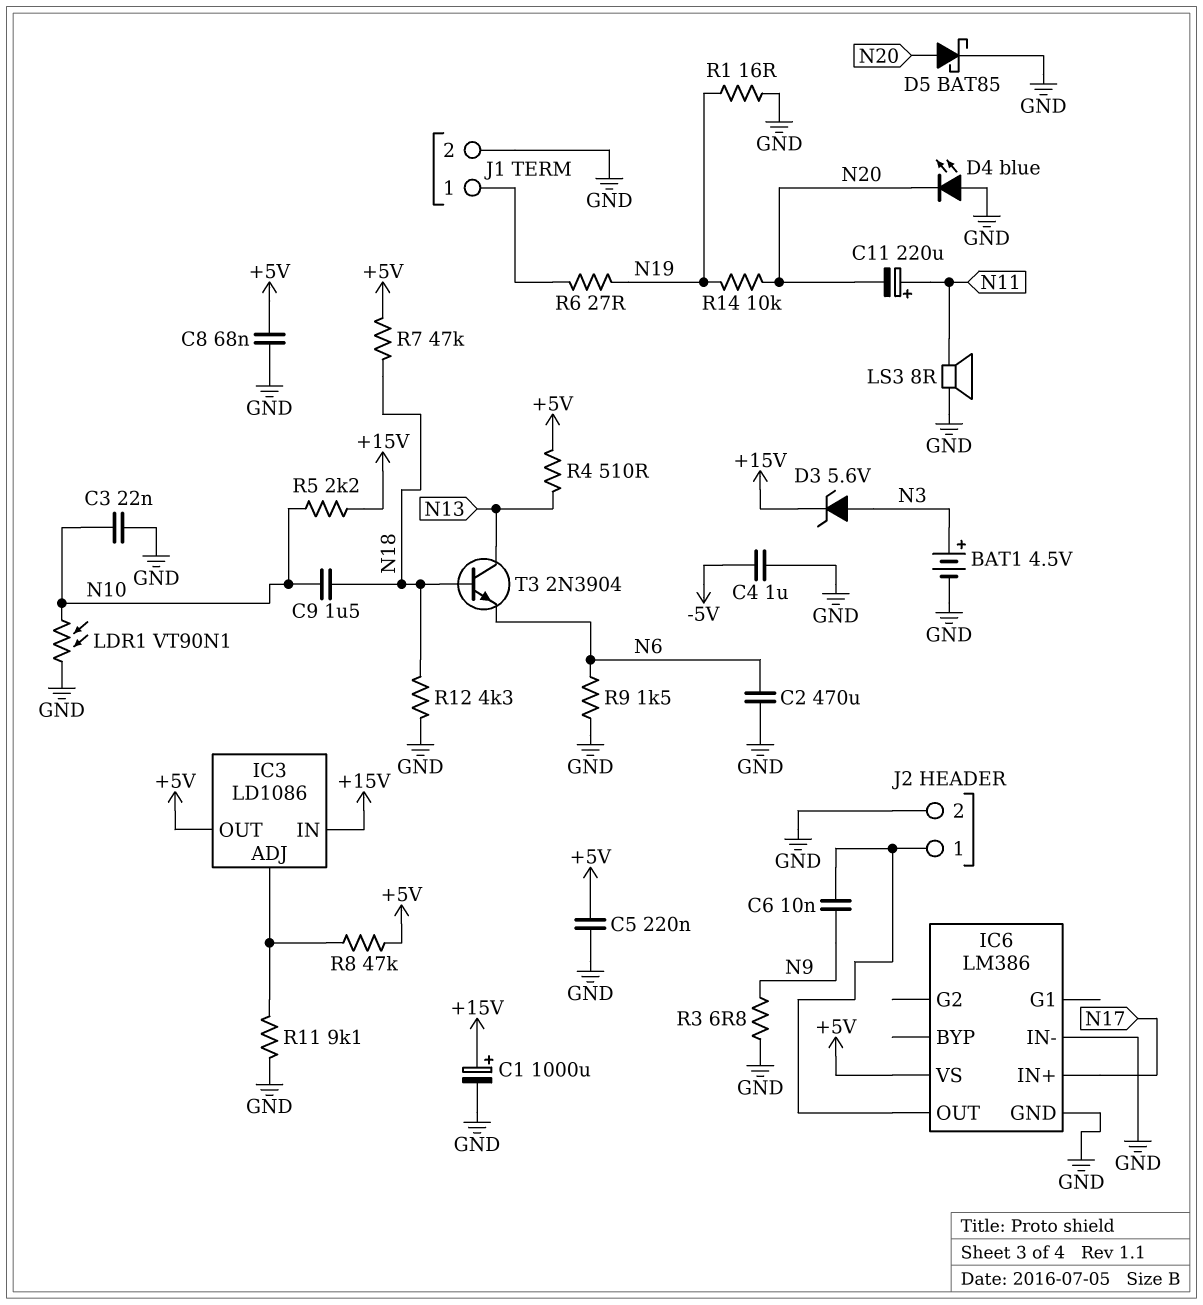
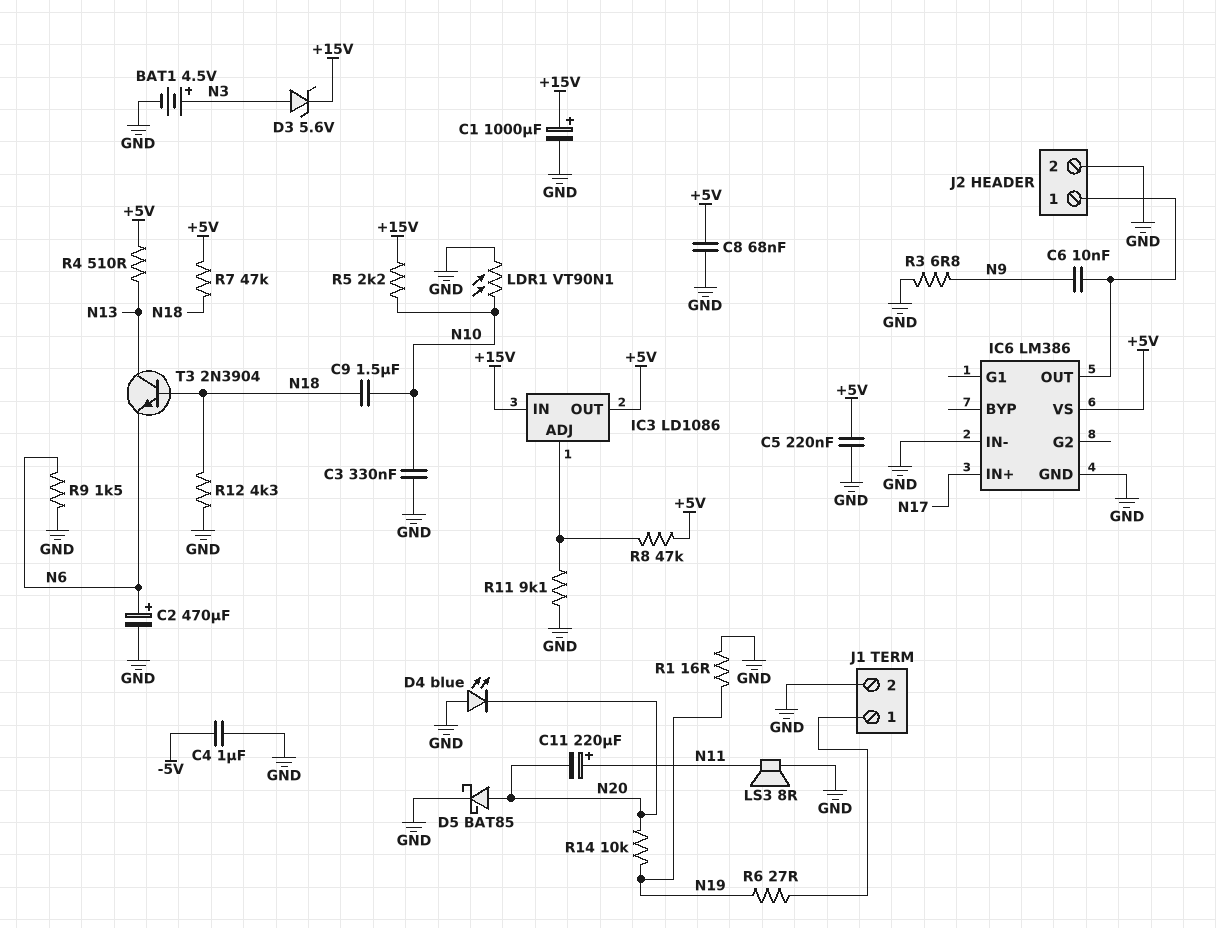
C2: 470uF (GND, N6) -> 470uF (plus N6, minus GND)
C3: 22nF (GND, N10) -> 330nF (GND, N10)

